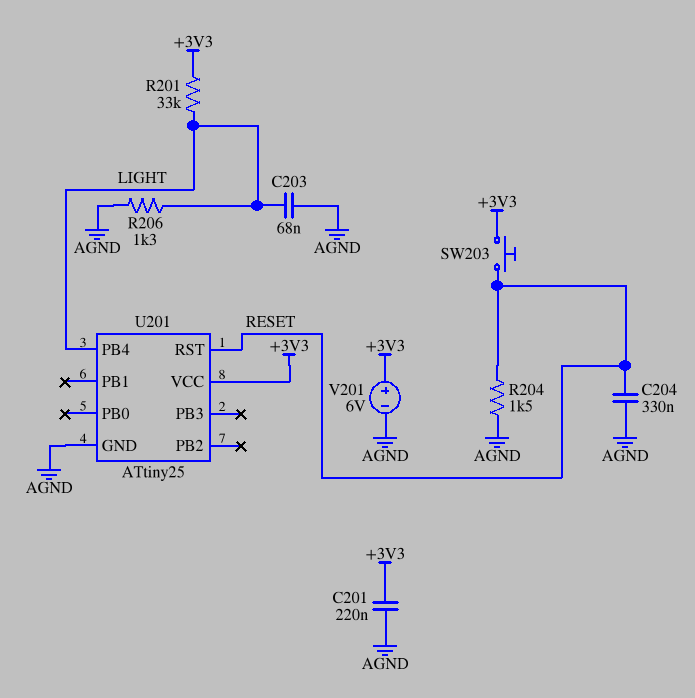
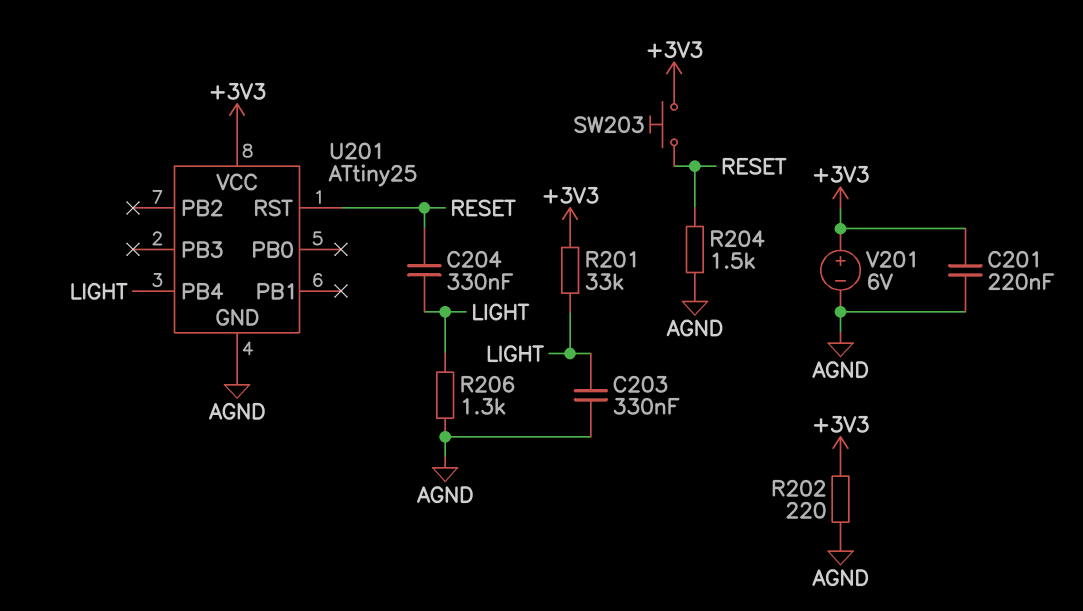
C203: 68nF (AGND, LIGHT) -> 330nF (AGND, LIGHT)
C204: 330nF (AGND, RESET) -> 330nF (LIGHT, RESET)
R202: none -> 220 (+3V3, AGND)

